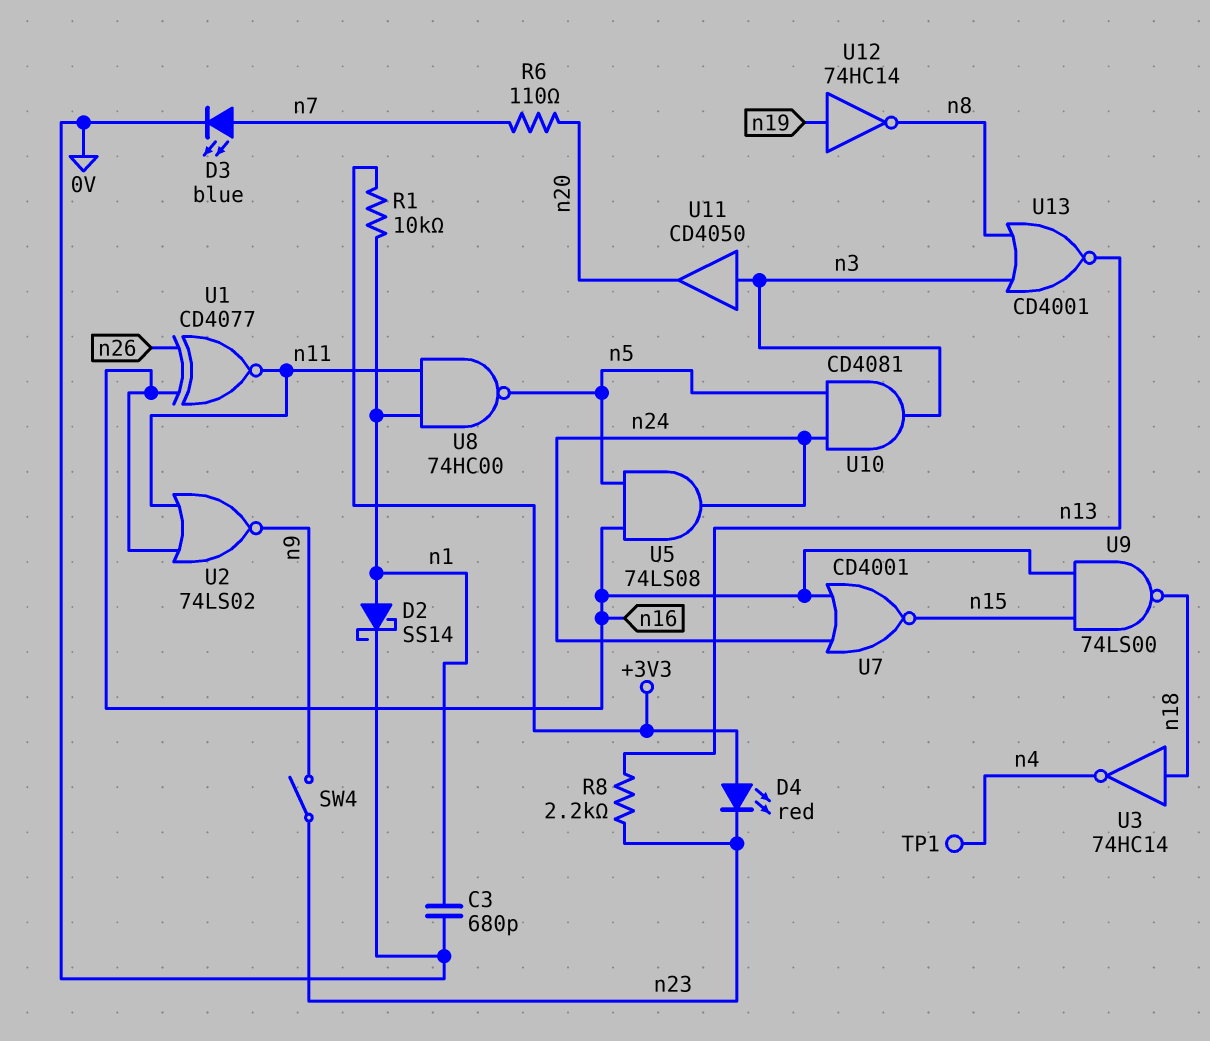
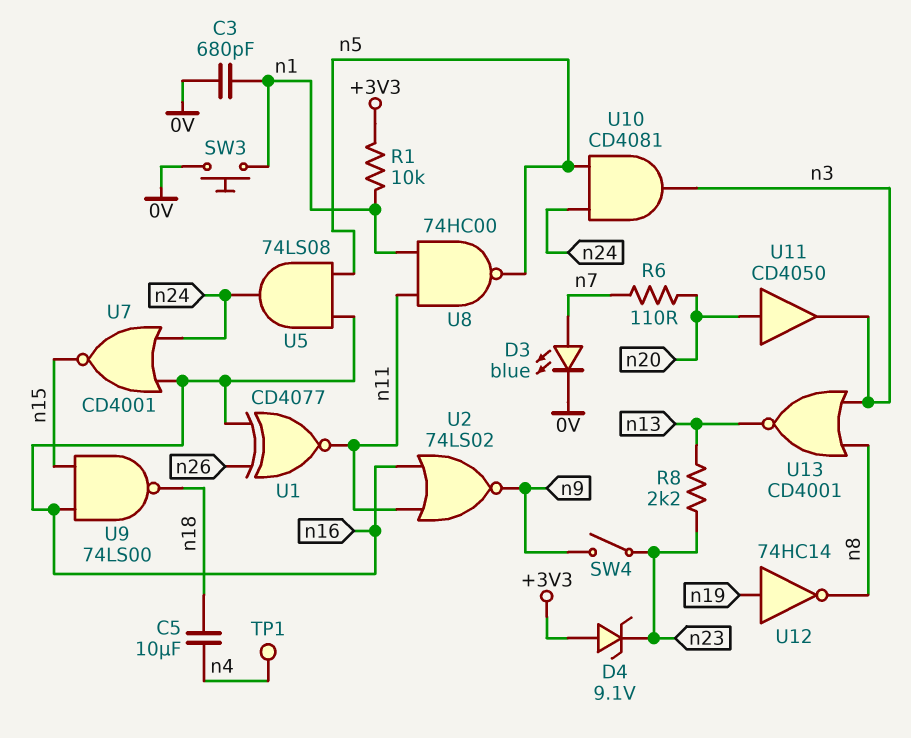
C5: none -> 10uF (n4, n18)
D2: schottky SS14 (A n1, K 0V) -> none
D4: LED red (A +3V3, K n23) -> zener 9.1V (A +3V3, K n23)
SW3: none -> button (0V, n1)
U3: NOT 74HC14 (in n18, out n4) -> none
U11: buffer CD4050 (in n3, out n20) -> buffer CD4050 (in n20, out n3)

